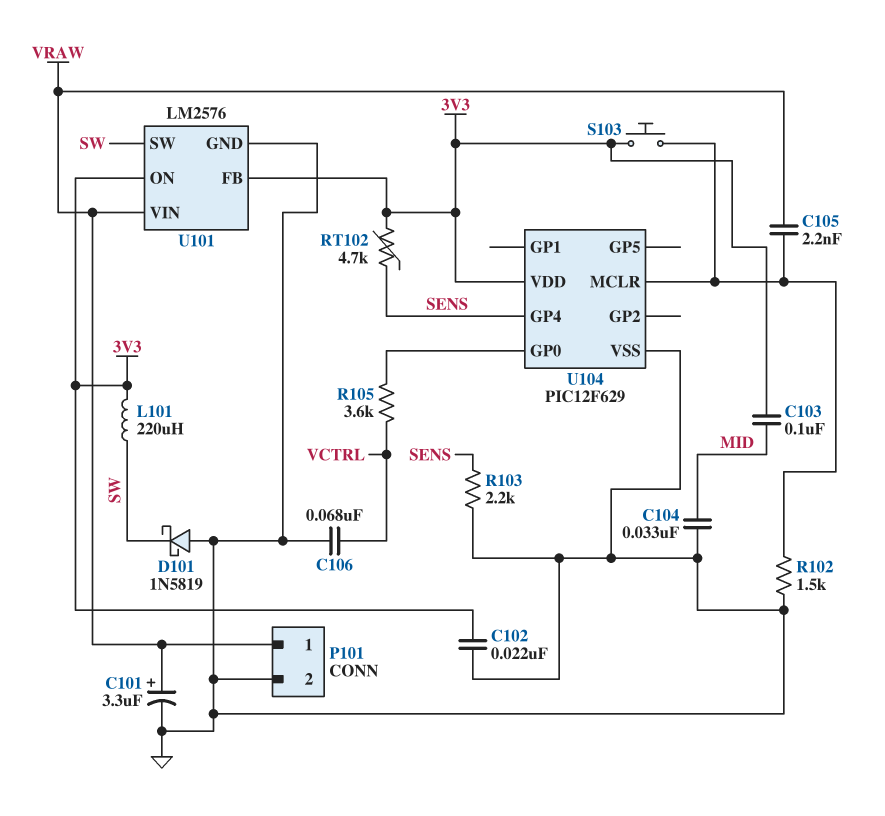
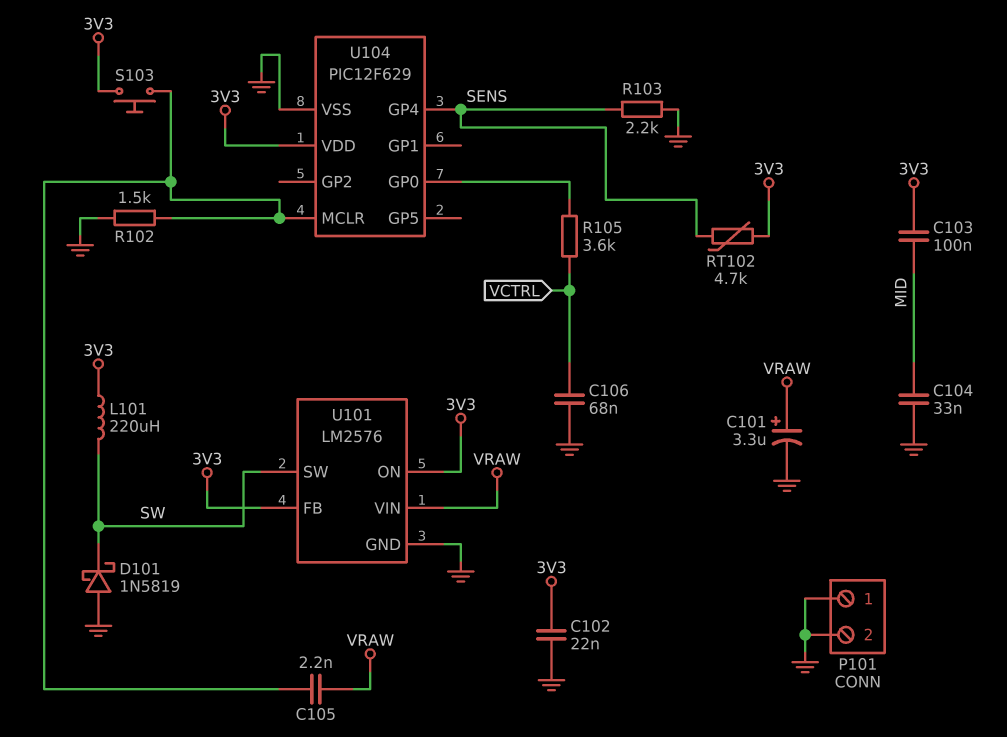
P101 pin 1: VRAW -> GND

